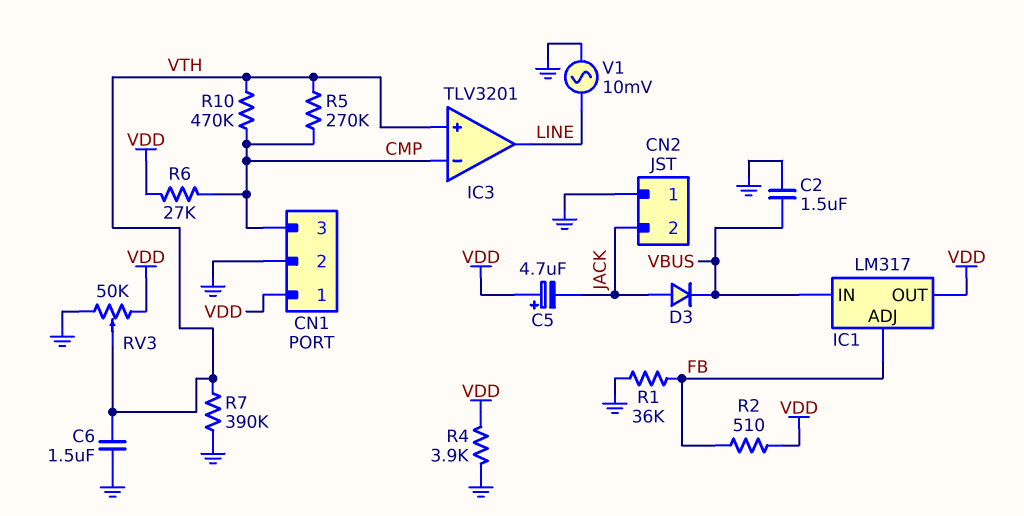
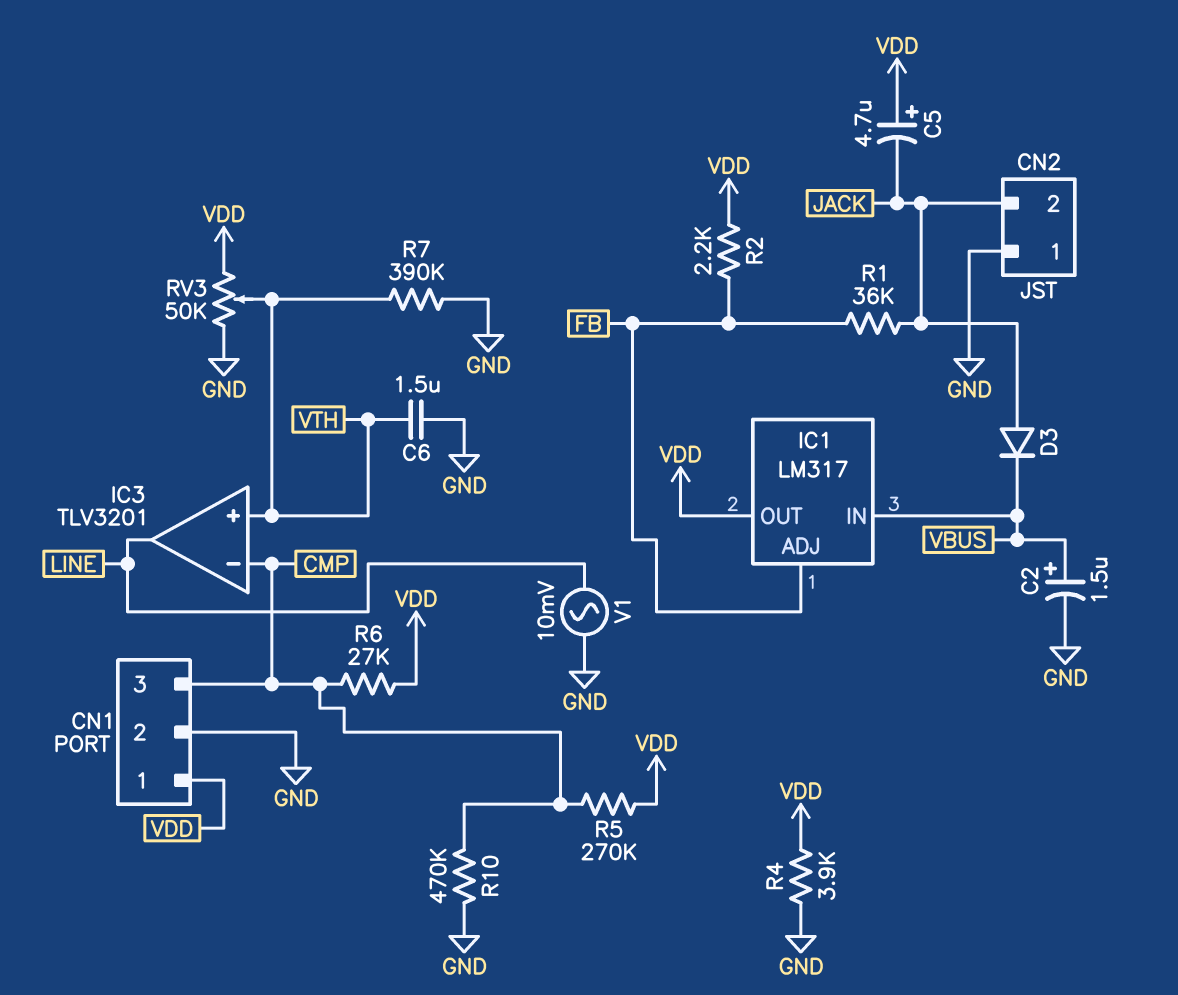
C2: 1.5uF (GND, VBUS) -> 1.5uF (plus VBUS, minus GND)
R1: 36k (FB, GND) -> 36k (FB, JACK)
R2: 510 (FB, VDD) -> 2.2k (FB, VDD)
R5: 270k (CMP, VTH) -> 270k (CMP, VDD)
R10: 470k (CMP, VTH) -> 470k (CMP, GND)

